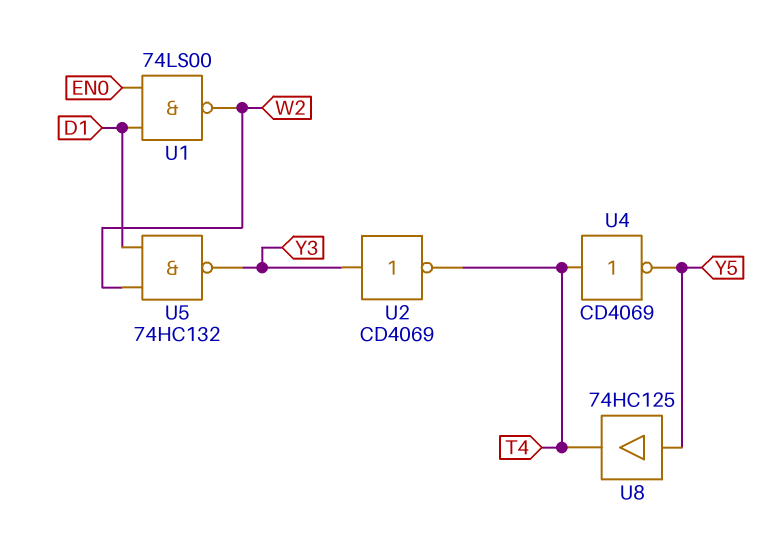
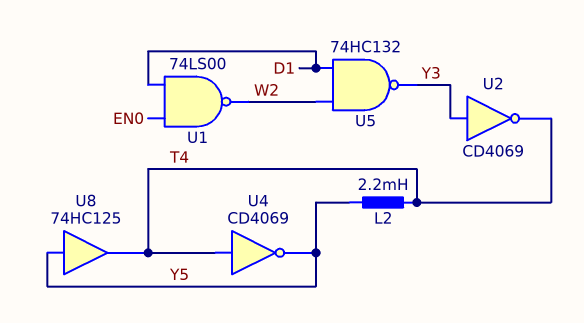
L2: none -> 2.2mH (T4, Y5)

